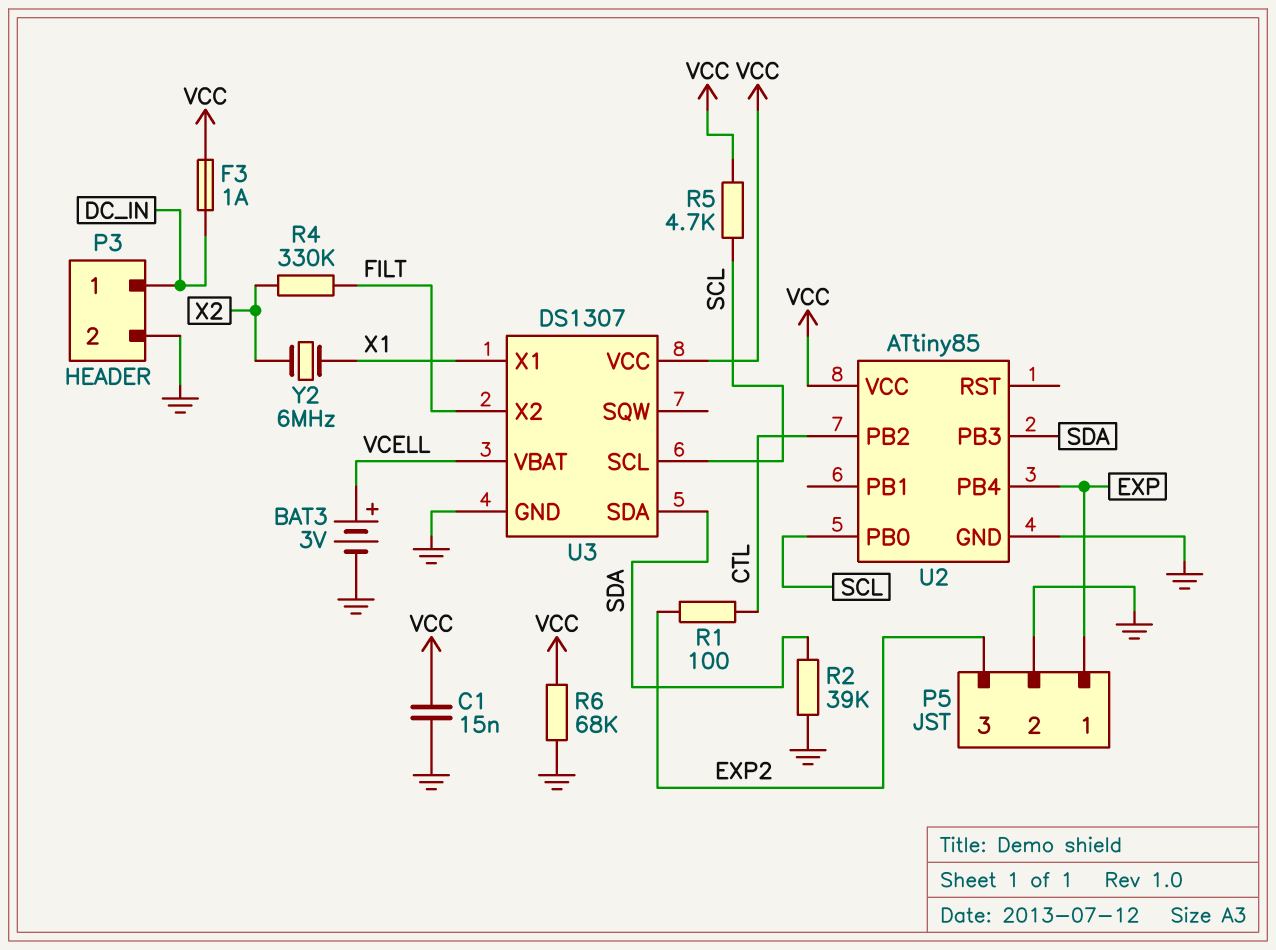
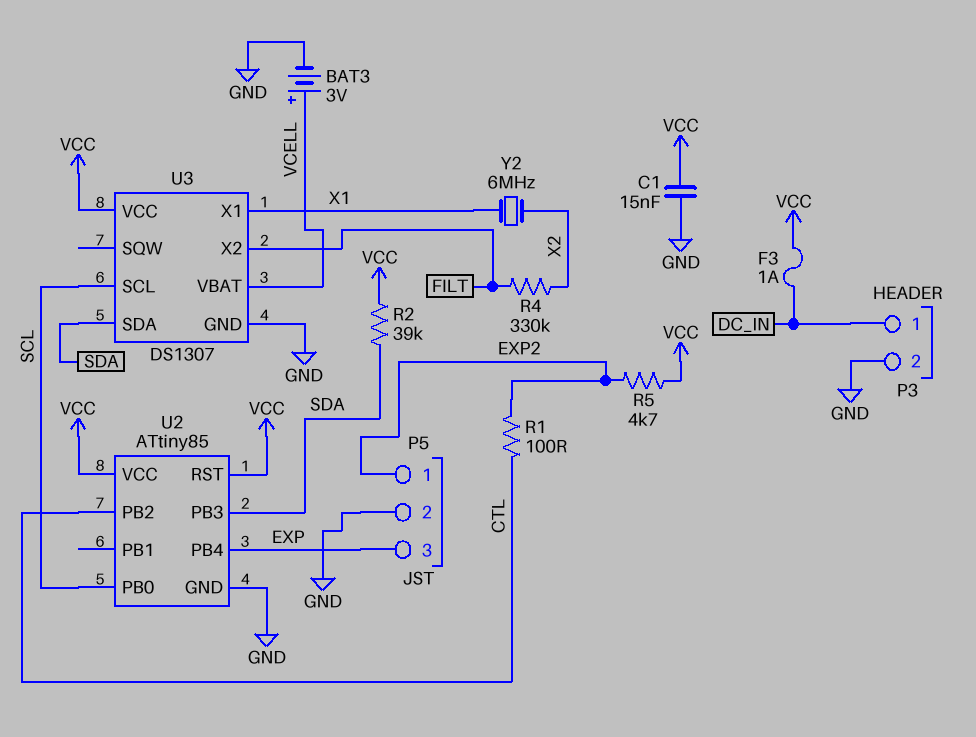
P5 pin 1: EXP -> EXP2
P5 pin 3: EXP2 -> EXP
R2: 39k (GND, SDA) -> 39k (SDA, VCC)
R5: 4.7k (SCL, VCC) -> 4.7k (EXP2, VCC)
R6: 68k (GND, VCC) -> none
U2 pin RST: none -> VCC

